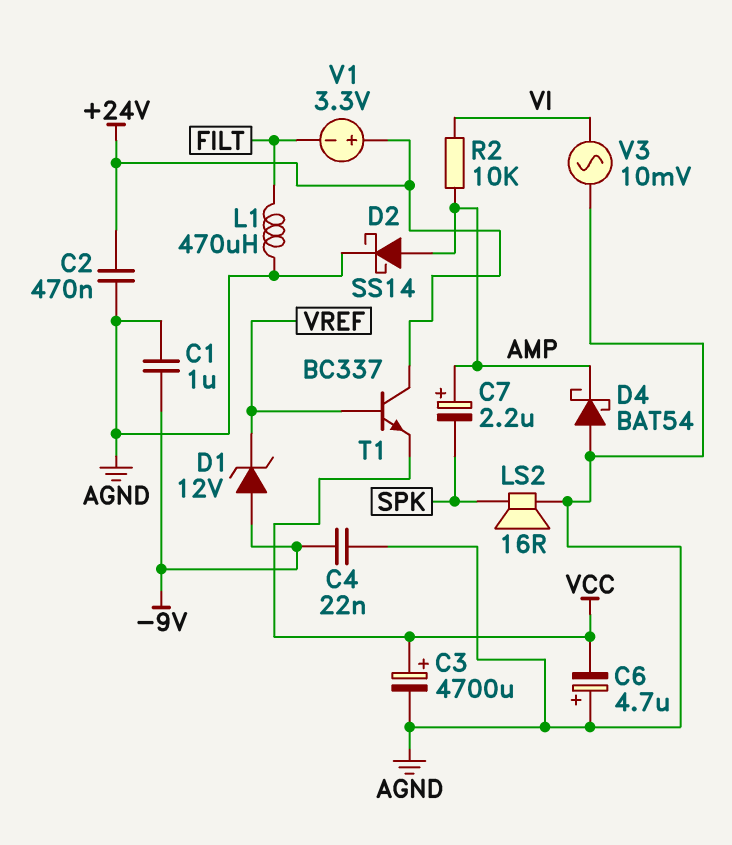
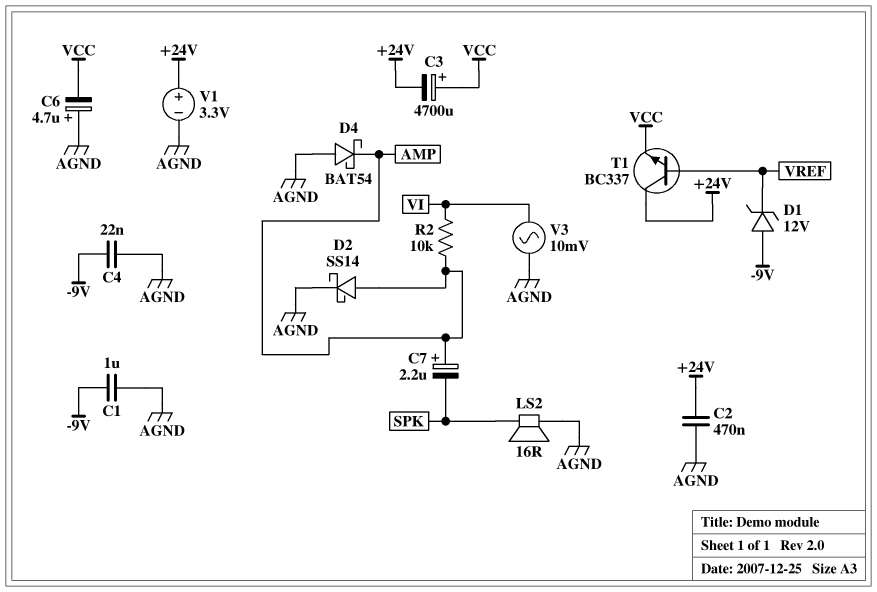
C3: 4700uF (plus VCC, minus AGND) -> 4700uF (plus VCC, minus +24V)
L1: 470uH (AGND, FILT) -> none
V1: 3.3V (plus +24V, minus FILT) -> 3.3V (plus +24V, minus AGND)

